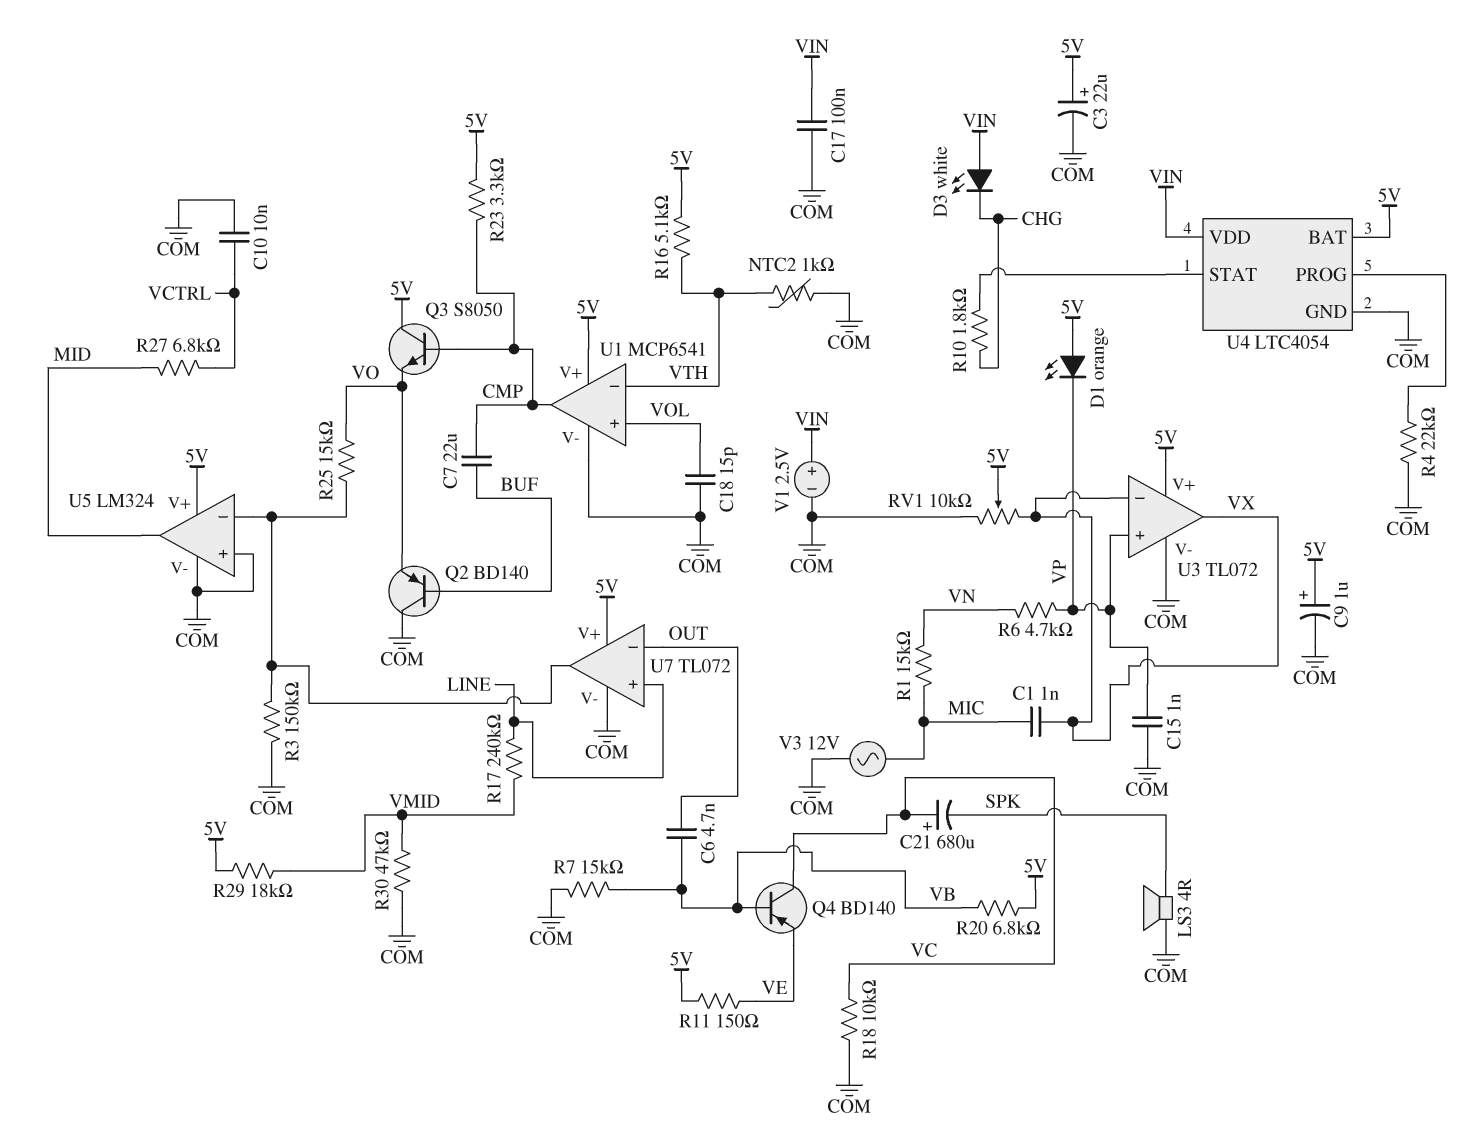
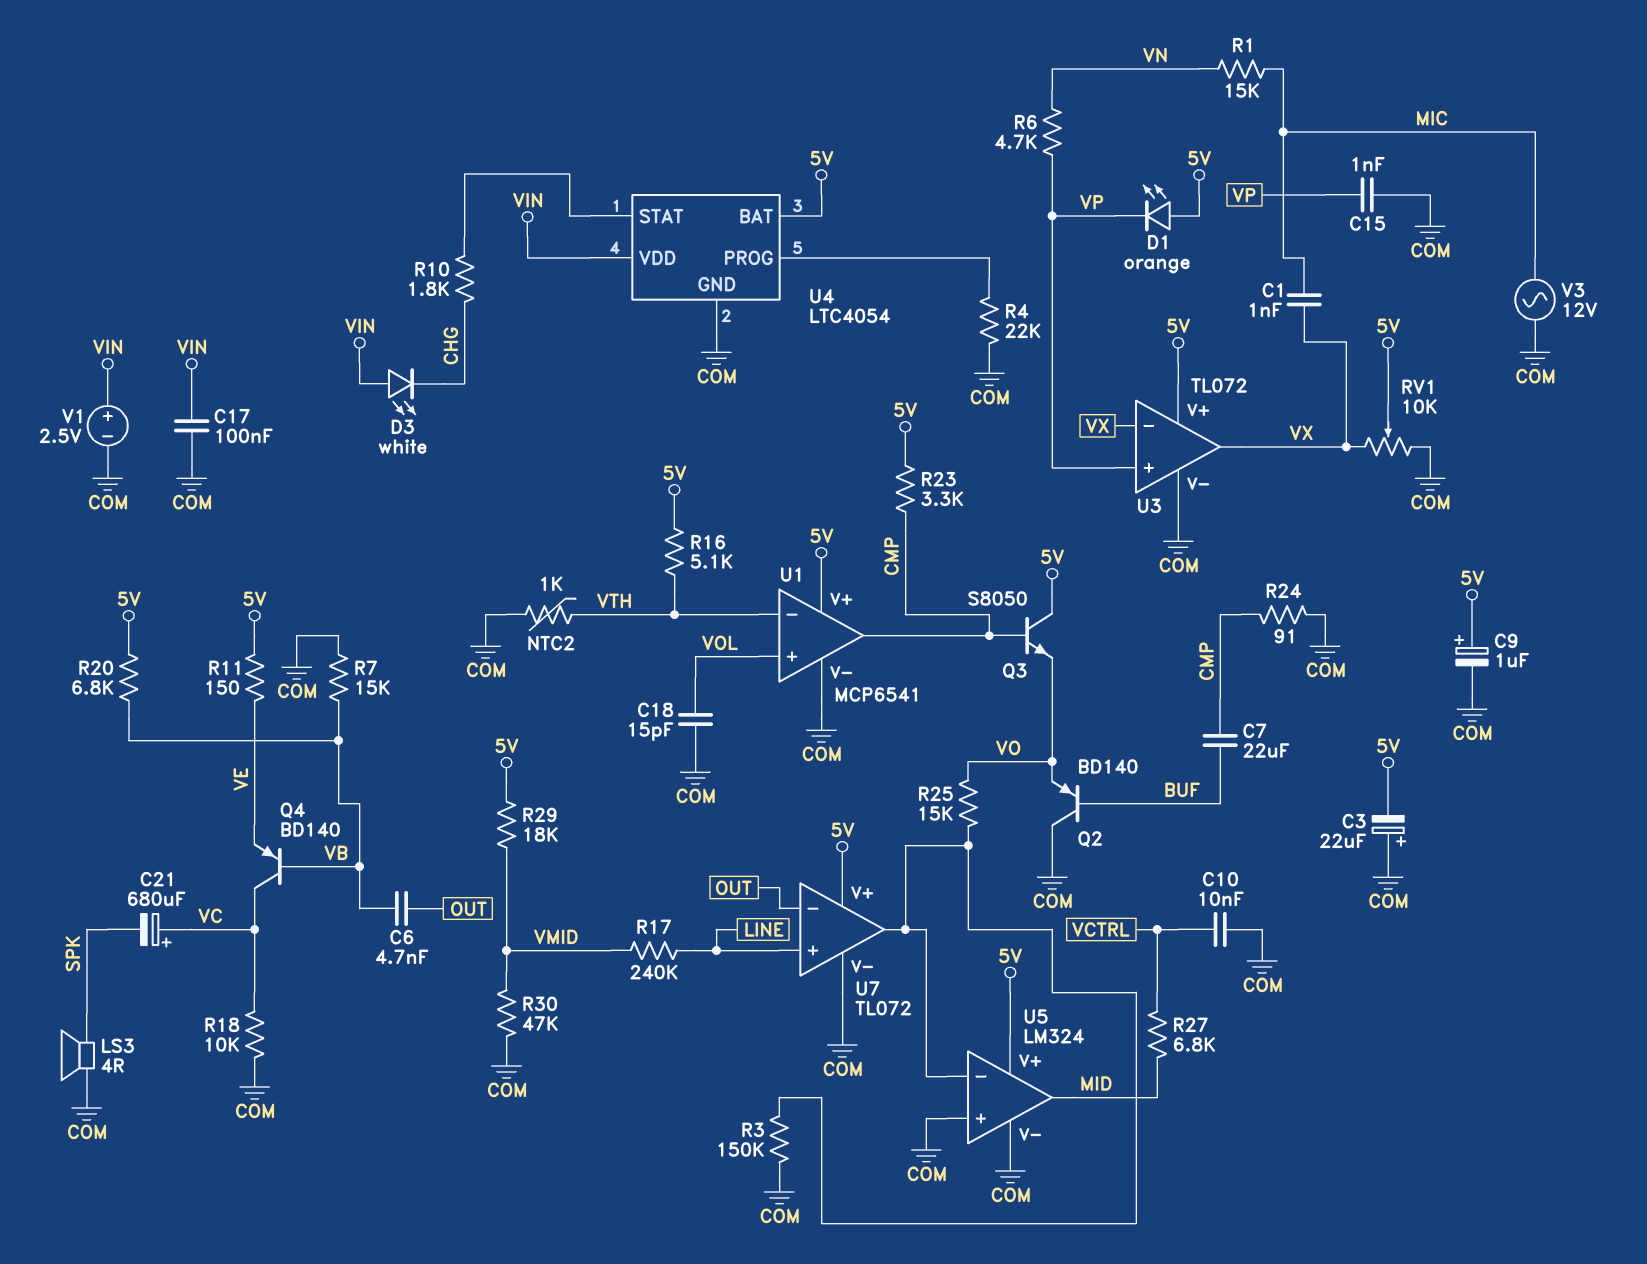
C3: 22uF (plus 5V, minus COM) -> 22uF (plus COM, minus 5V)
R24: none -> 91 (CMP, COM)

